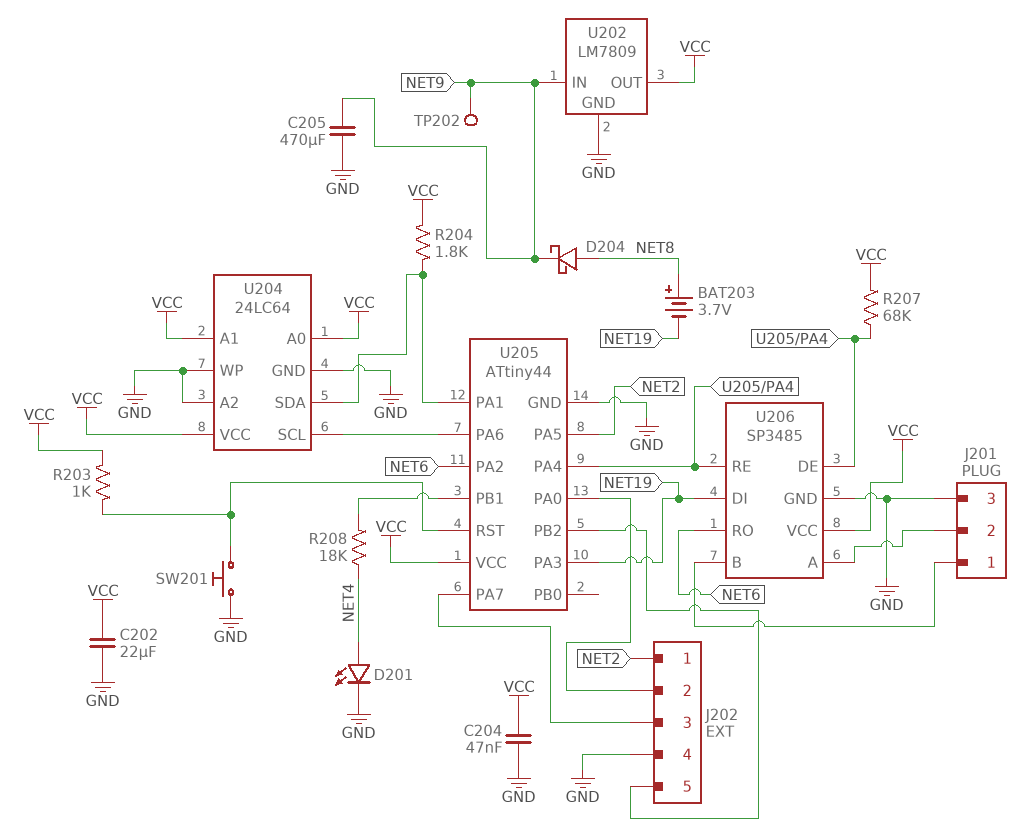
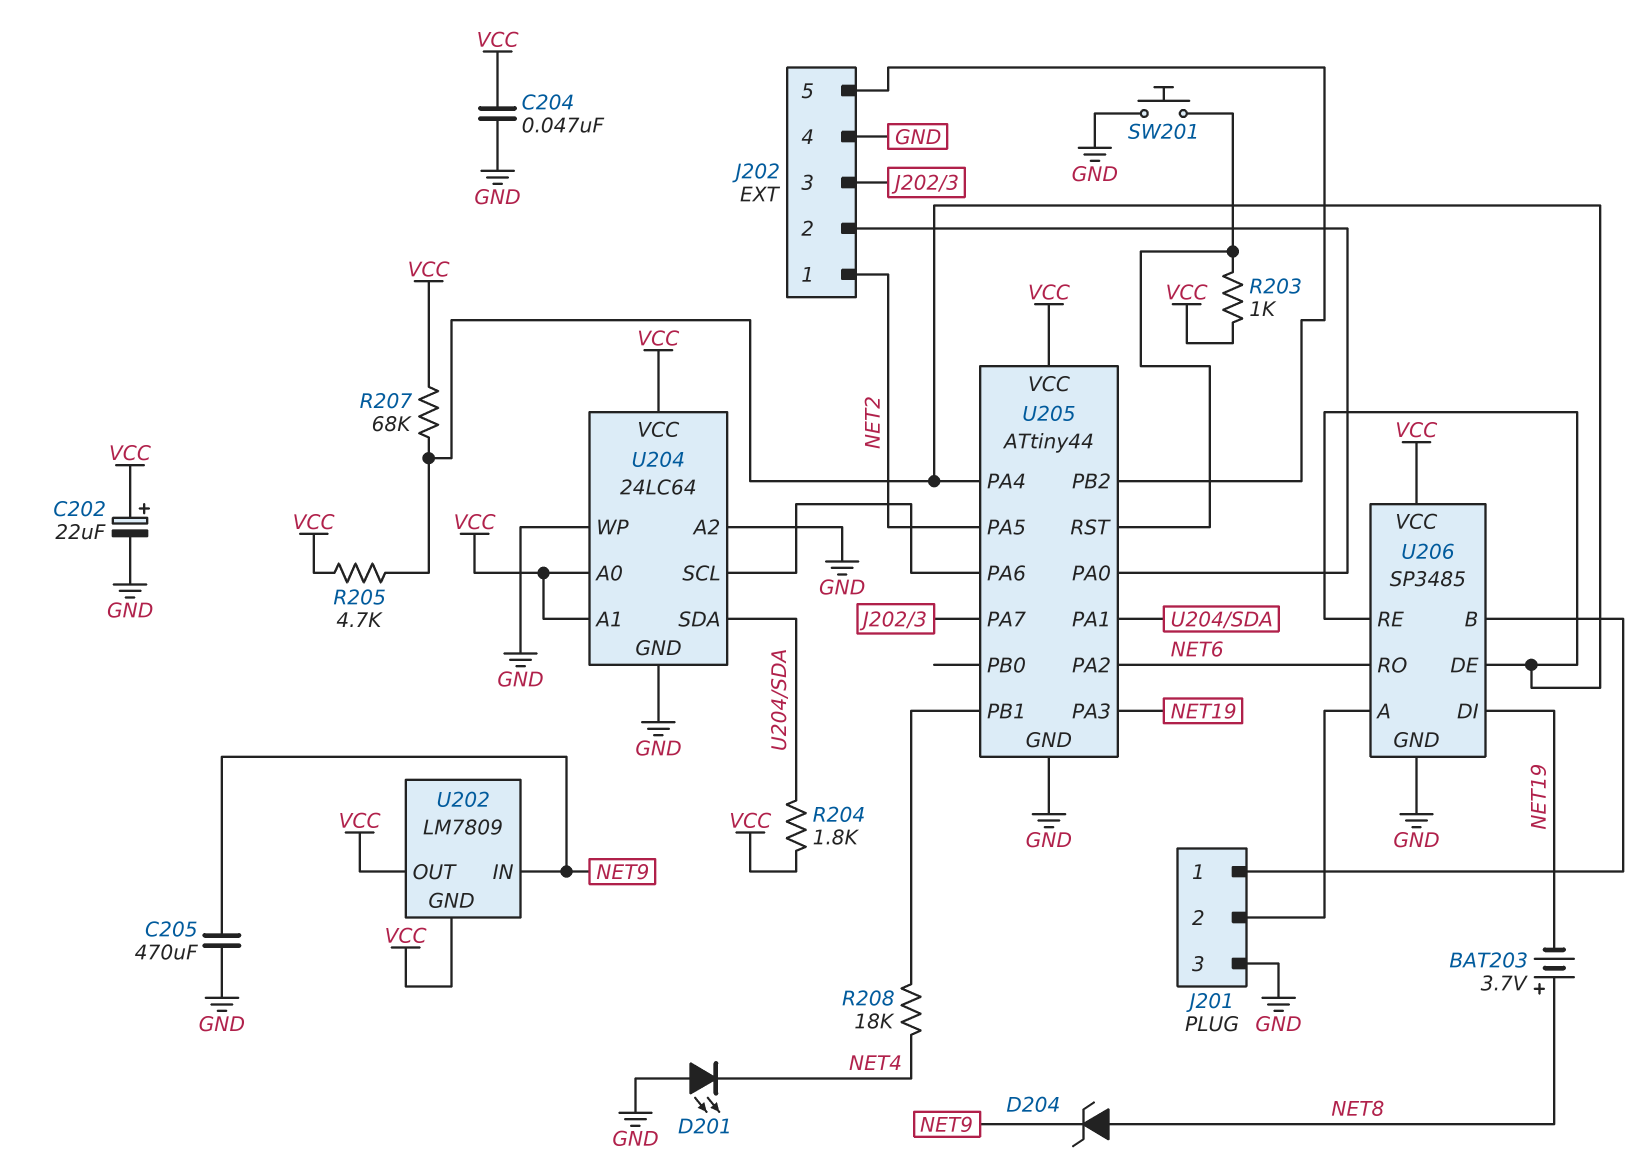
C202: 22uF (GND, VCC) -> 22uF (plus VCC, minus GND)
D201: LED (A NET4, K GND) -> LED (A GND, K NET4)
D204: schottky (A NET8, K NET9) -> zener (A NET8, K NET9)
R205: none -> 4.7k (U205/PA4, VCC)
TP202: test point (NET9) -> none
U202 pin GND: GND -> VCC

